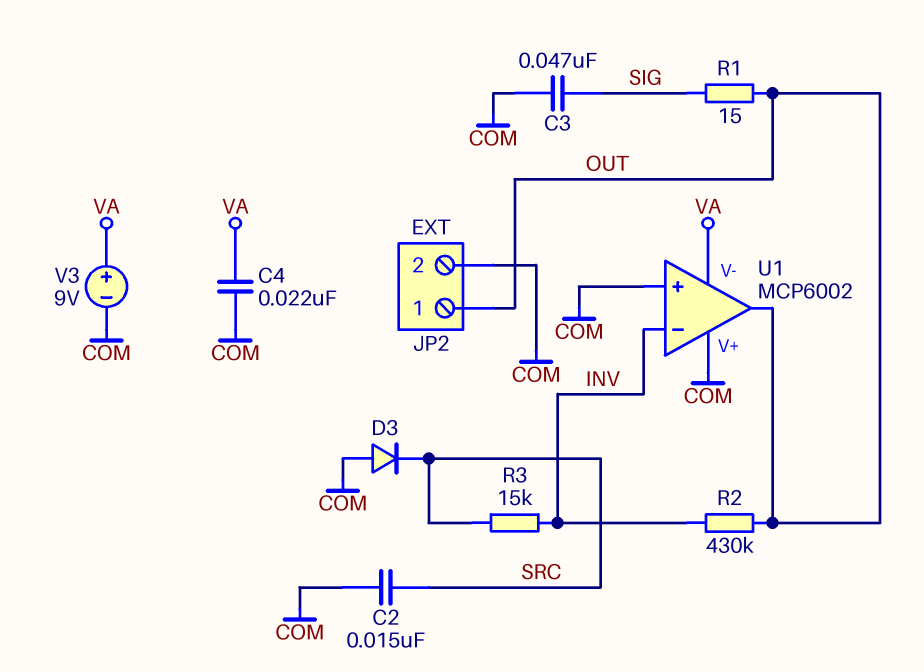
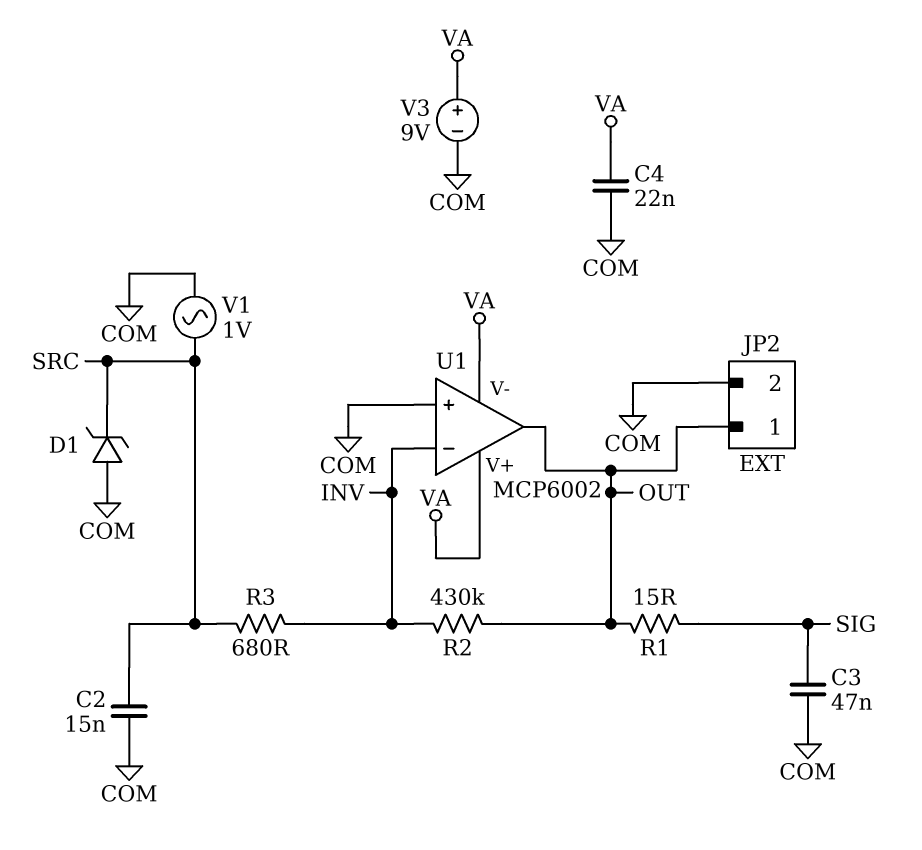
D1: none -> zener (A COM, K SRC)
D3: diode (A COM, K SRC) -> none
R3: 15k (INV, SRC) -> 680 (INV, SRC)
U1 pin V+: COM -> VA
V1: none -> AC 1V (COM, SRC)

